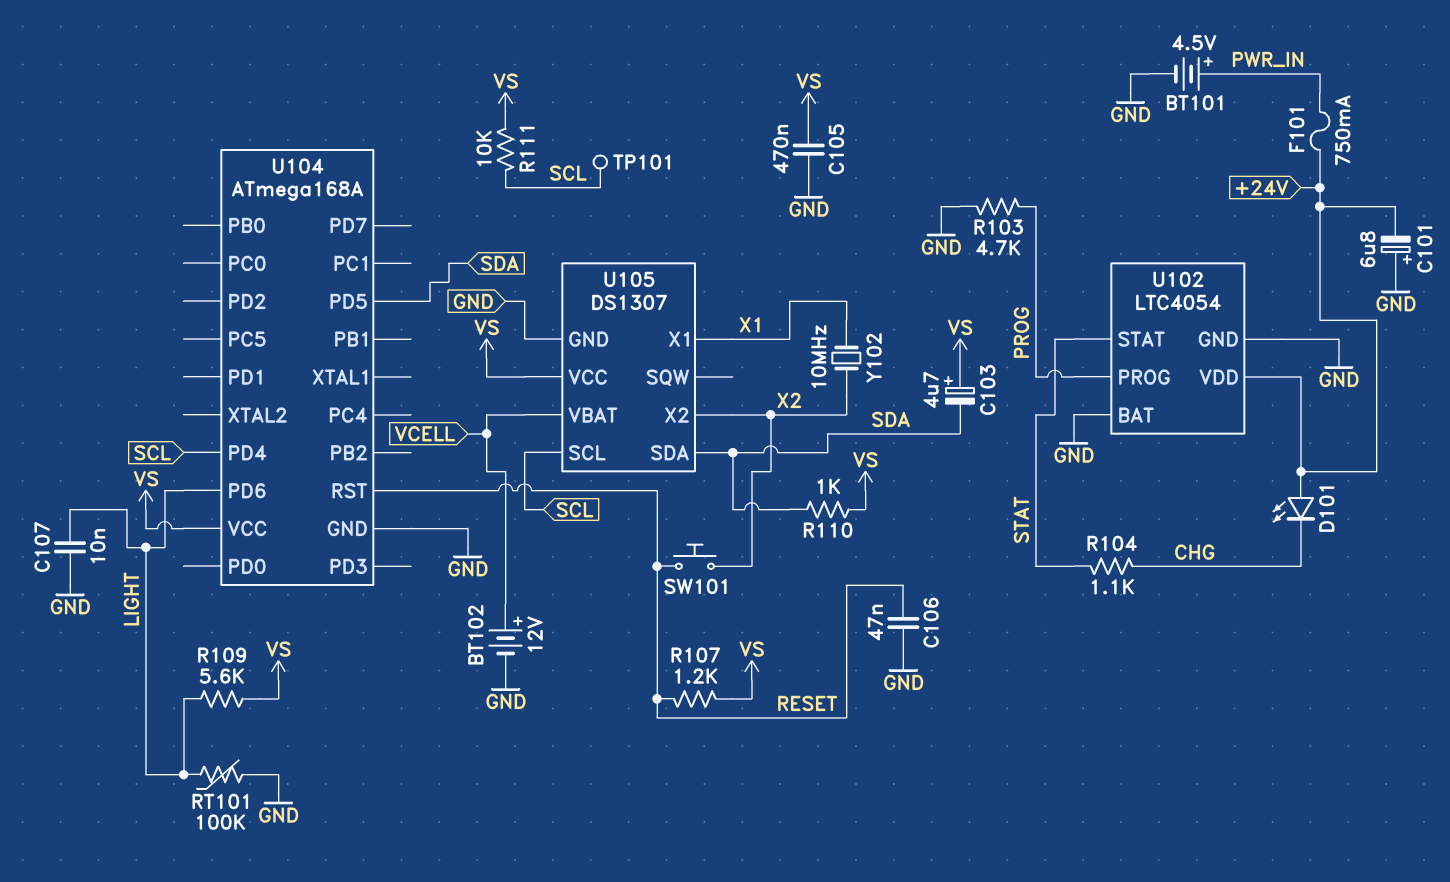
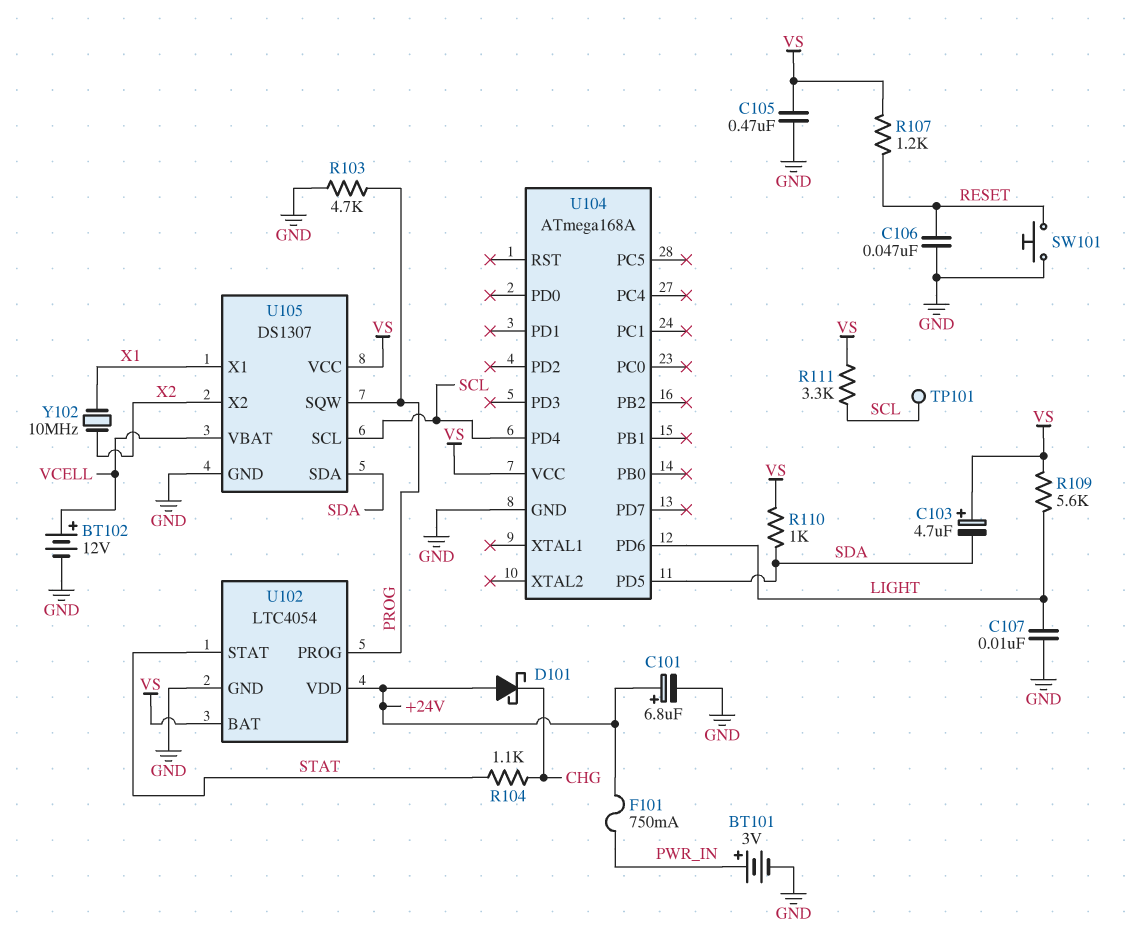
BT101: 4.5V (plus PWR_IN, minus GND) -> 3V (plus PWR_IN, minus GND)
C101: 6.8uF (plus GND, minus +24V) -> 6.8uF (plus +24V, minus GND)
D101: LED (A +24V, K CHG) -> schottky (A +24V, K CHG)
R111: 10k (SCL, VS) -> 3.3k (SCL, VS)
RT101: 100k (GND, LIGHT) -> none
SW101: button (RESET, X2) -> button (GND, RESET)
U102 pin BAT: GND -> VS
U104 pin RST: RESET -> none
U105 pin SQW: none -> PROG

